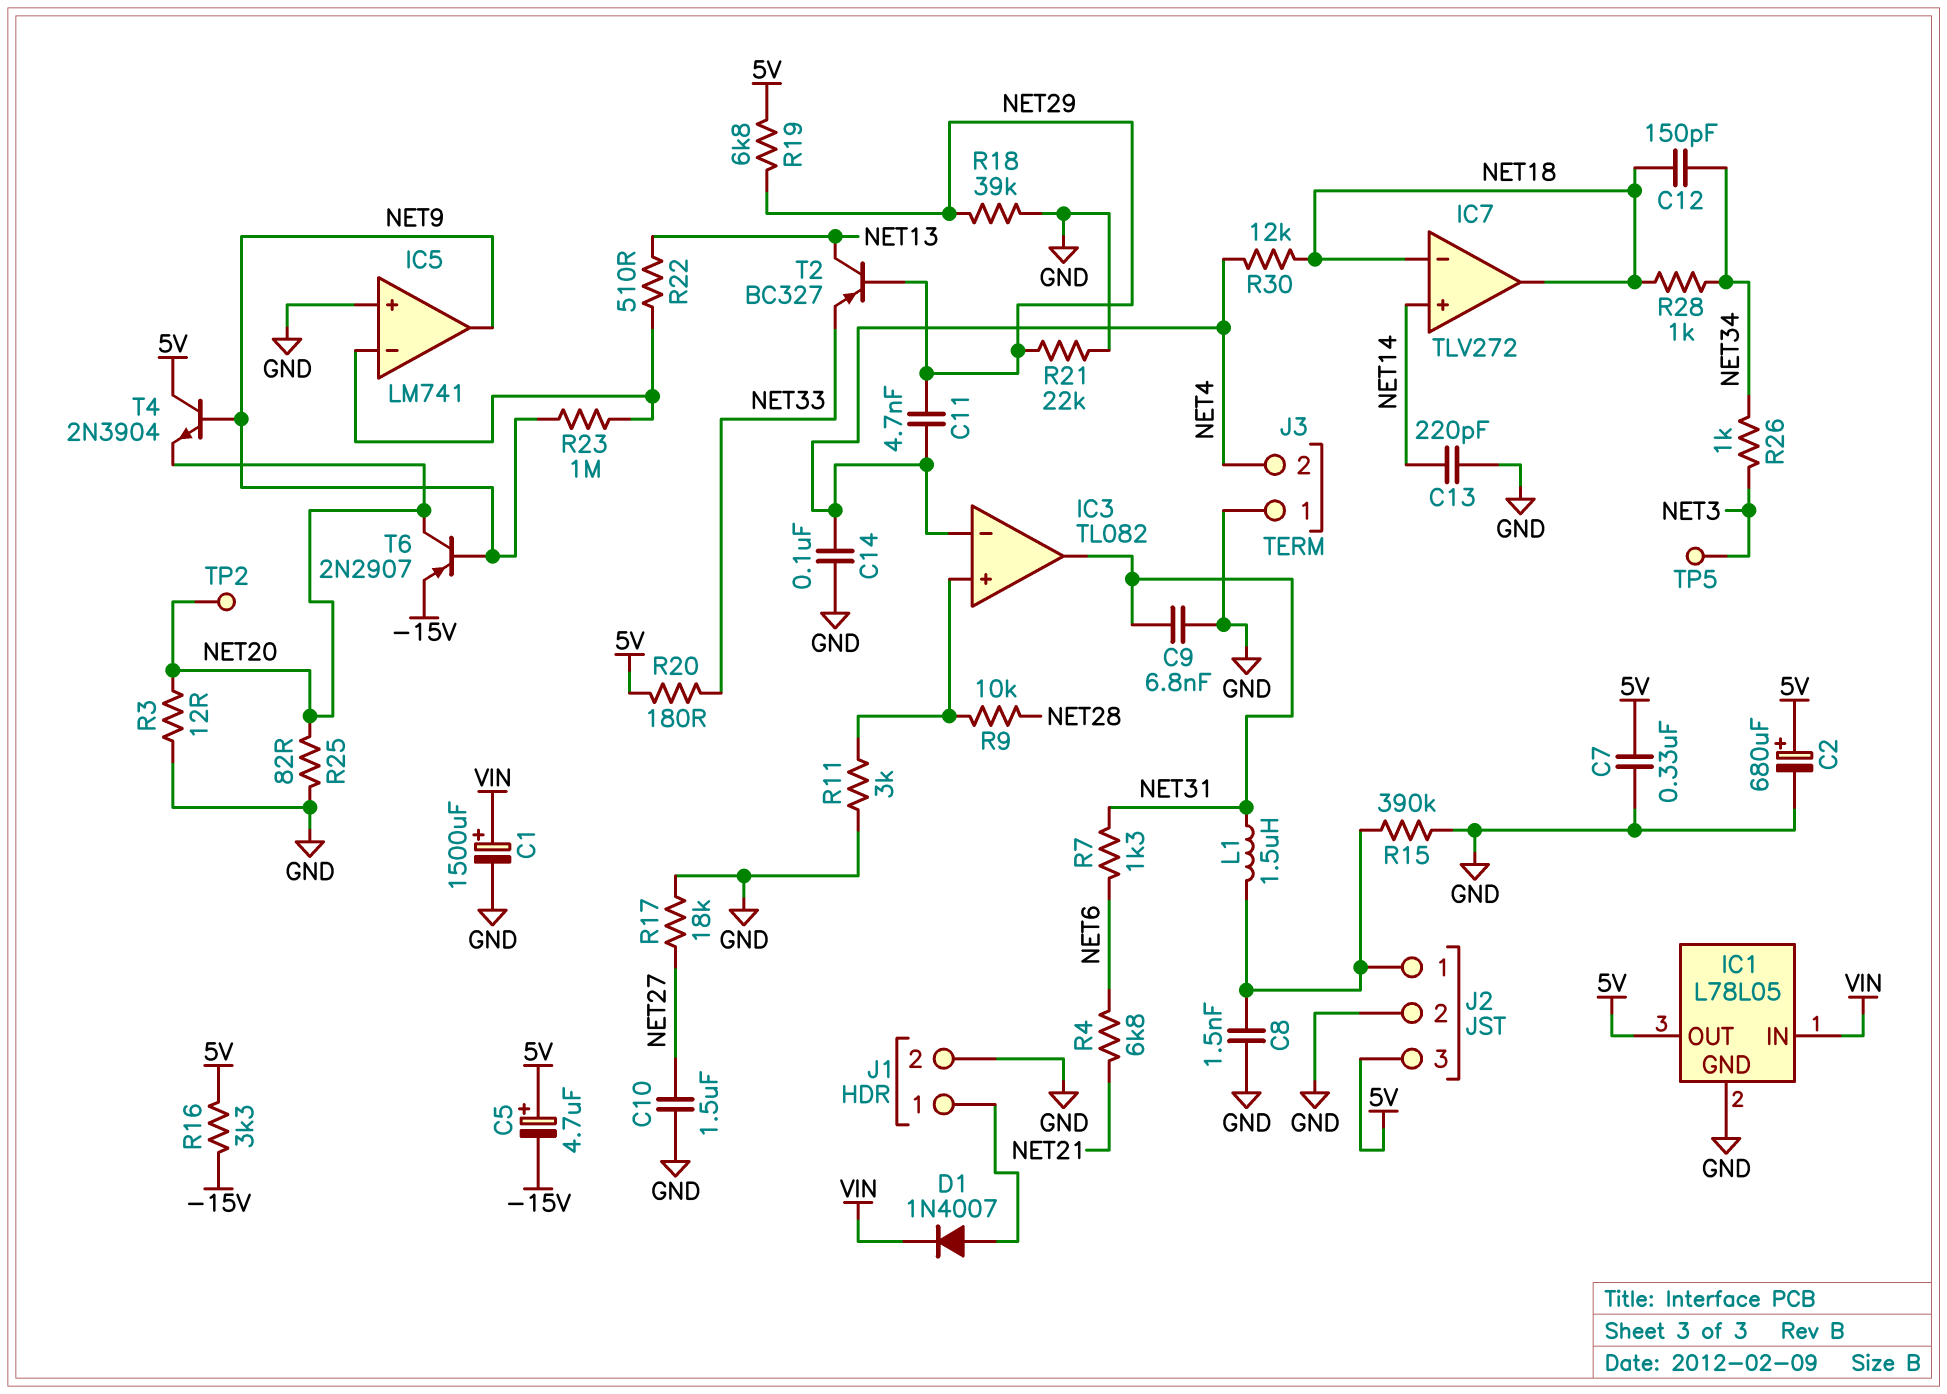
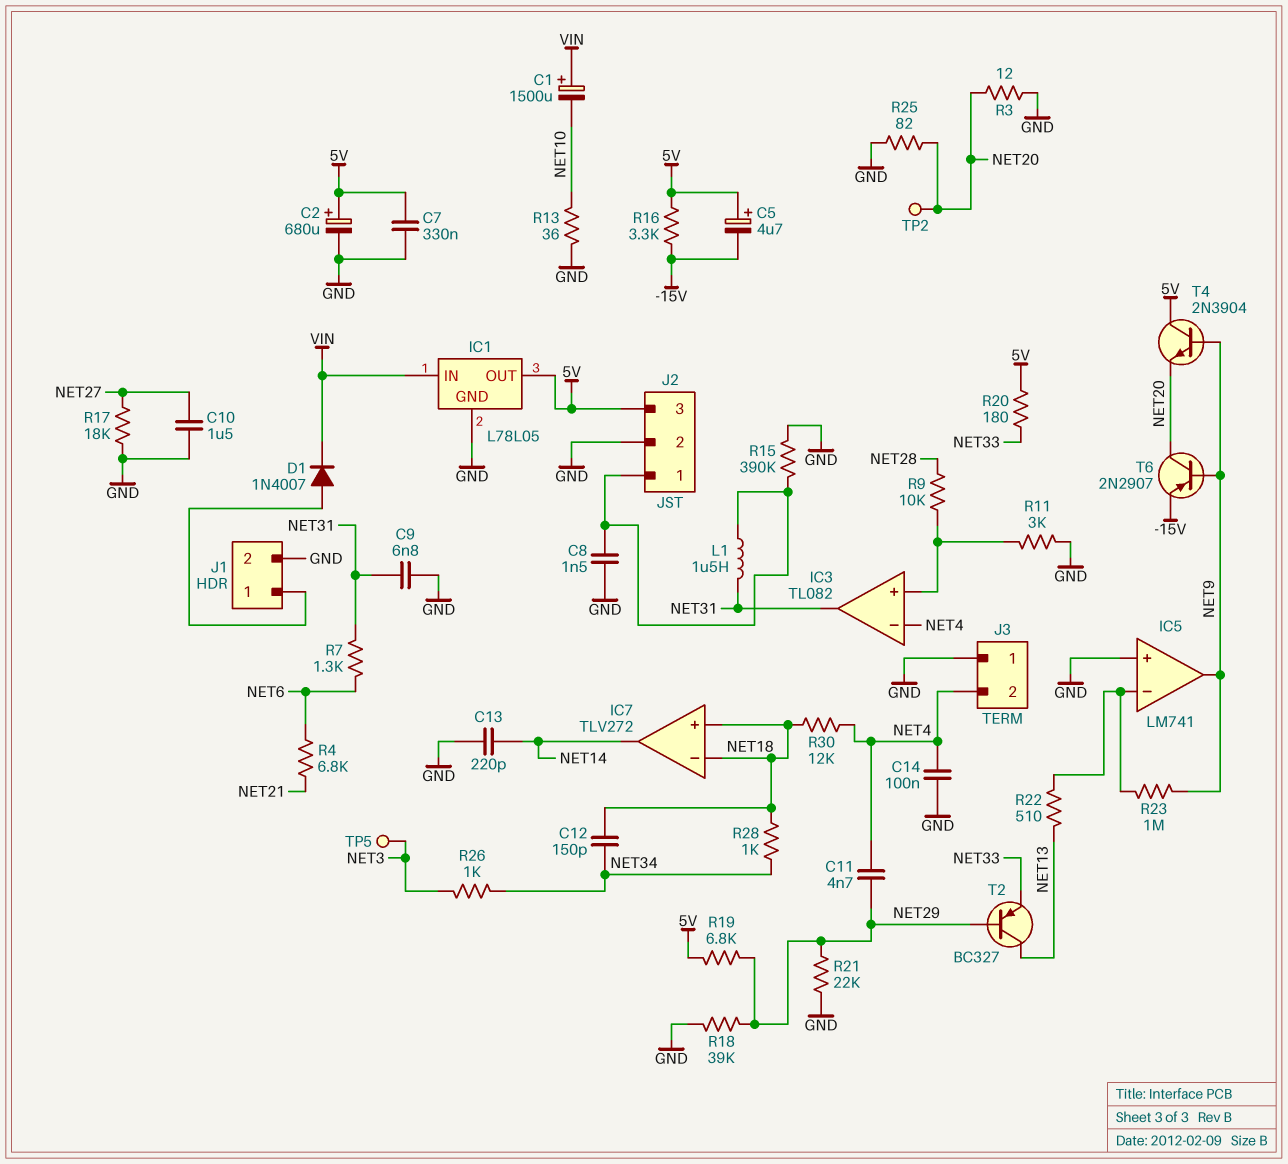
C1: 1500uF (plus VIN, minus GND) -> 1500uF (plus VIN, minus NET10)
IC7 pin in+: NET14 -> NET18
IC7 pin out: NET18 -> NET14
R13: none -> 36 (GND, NET10)

